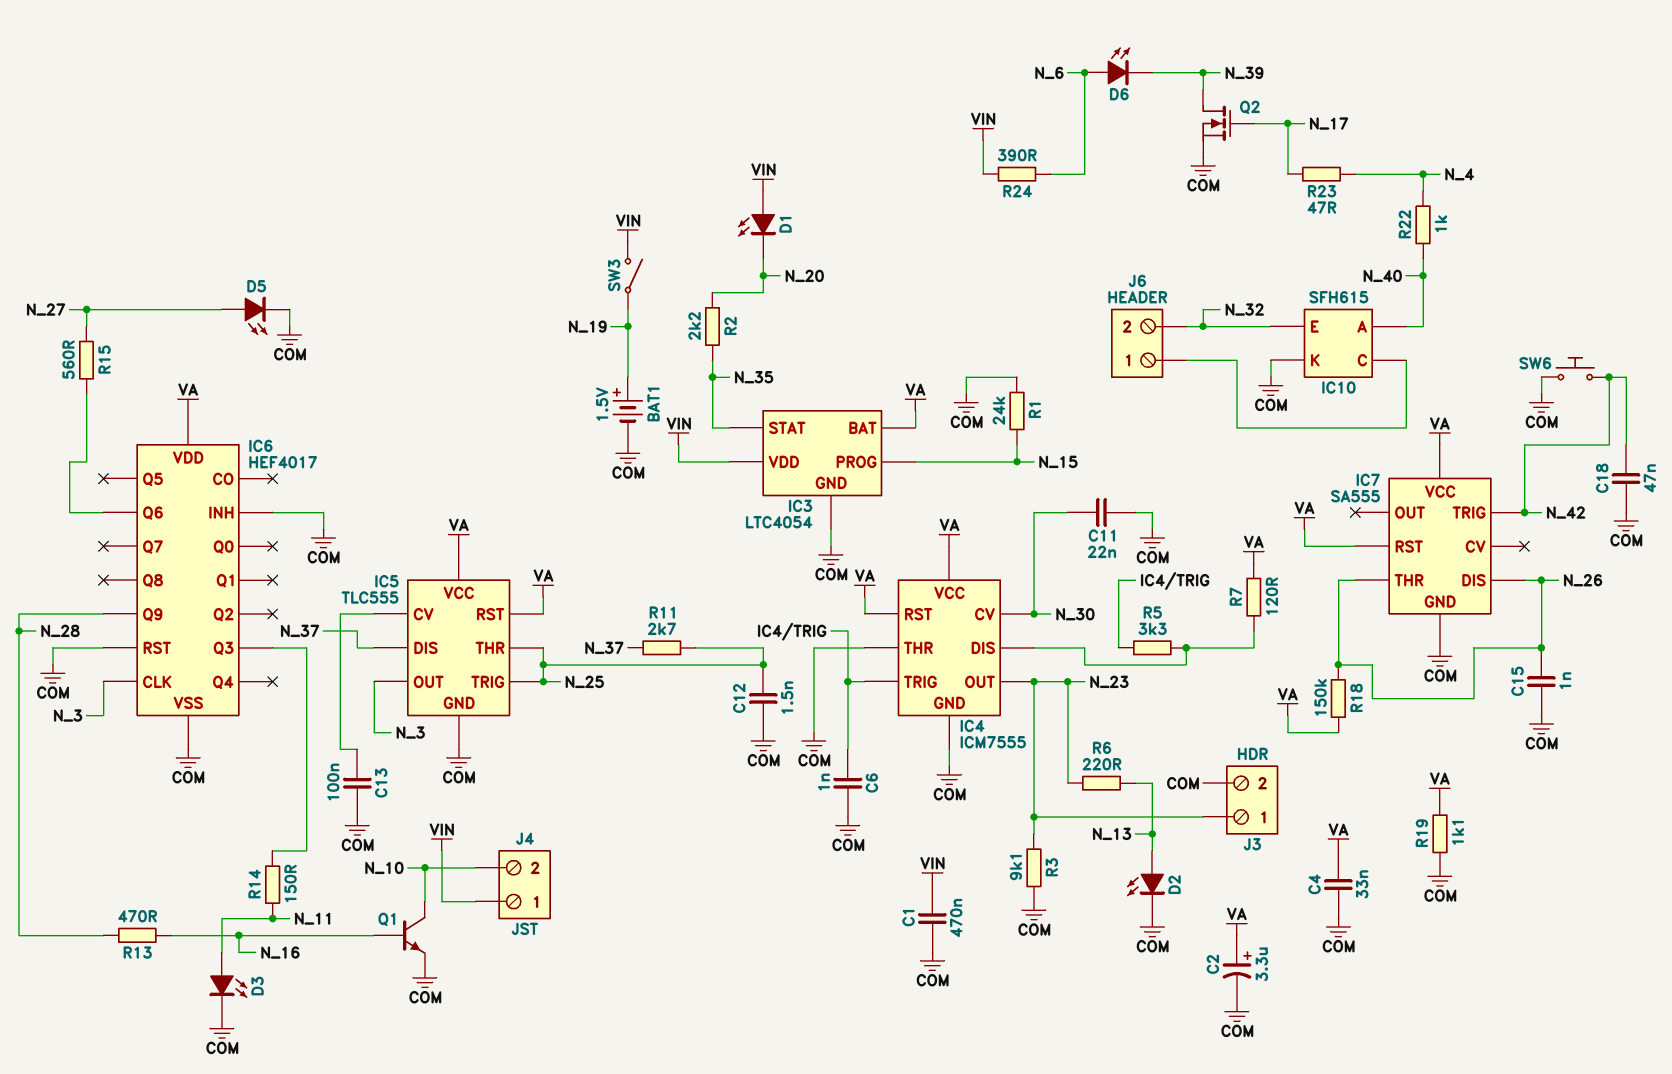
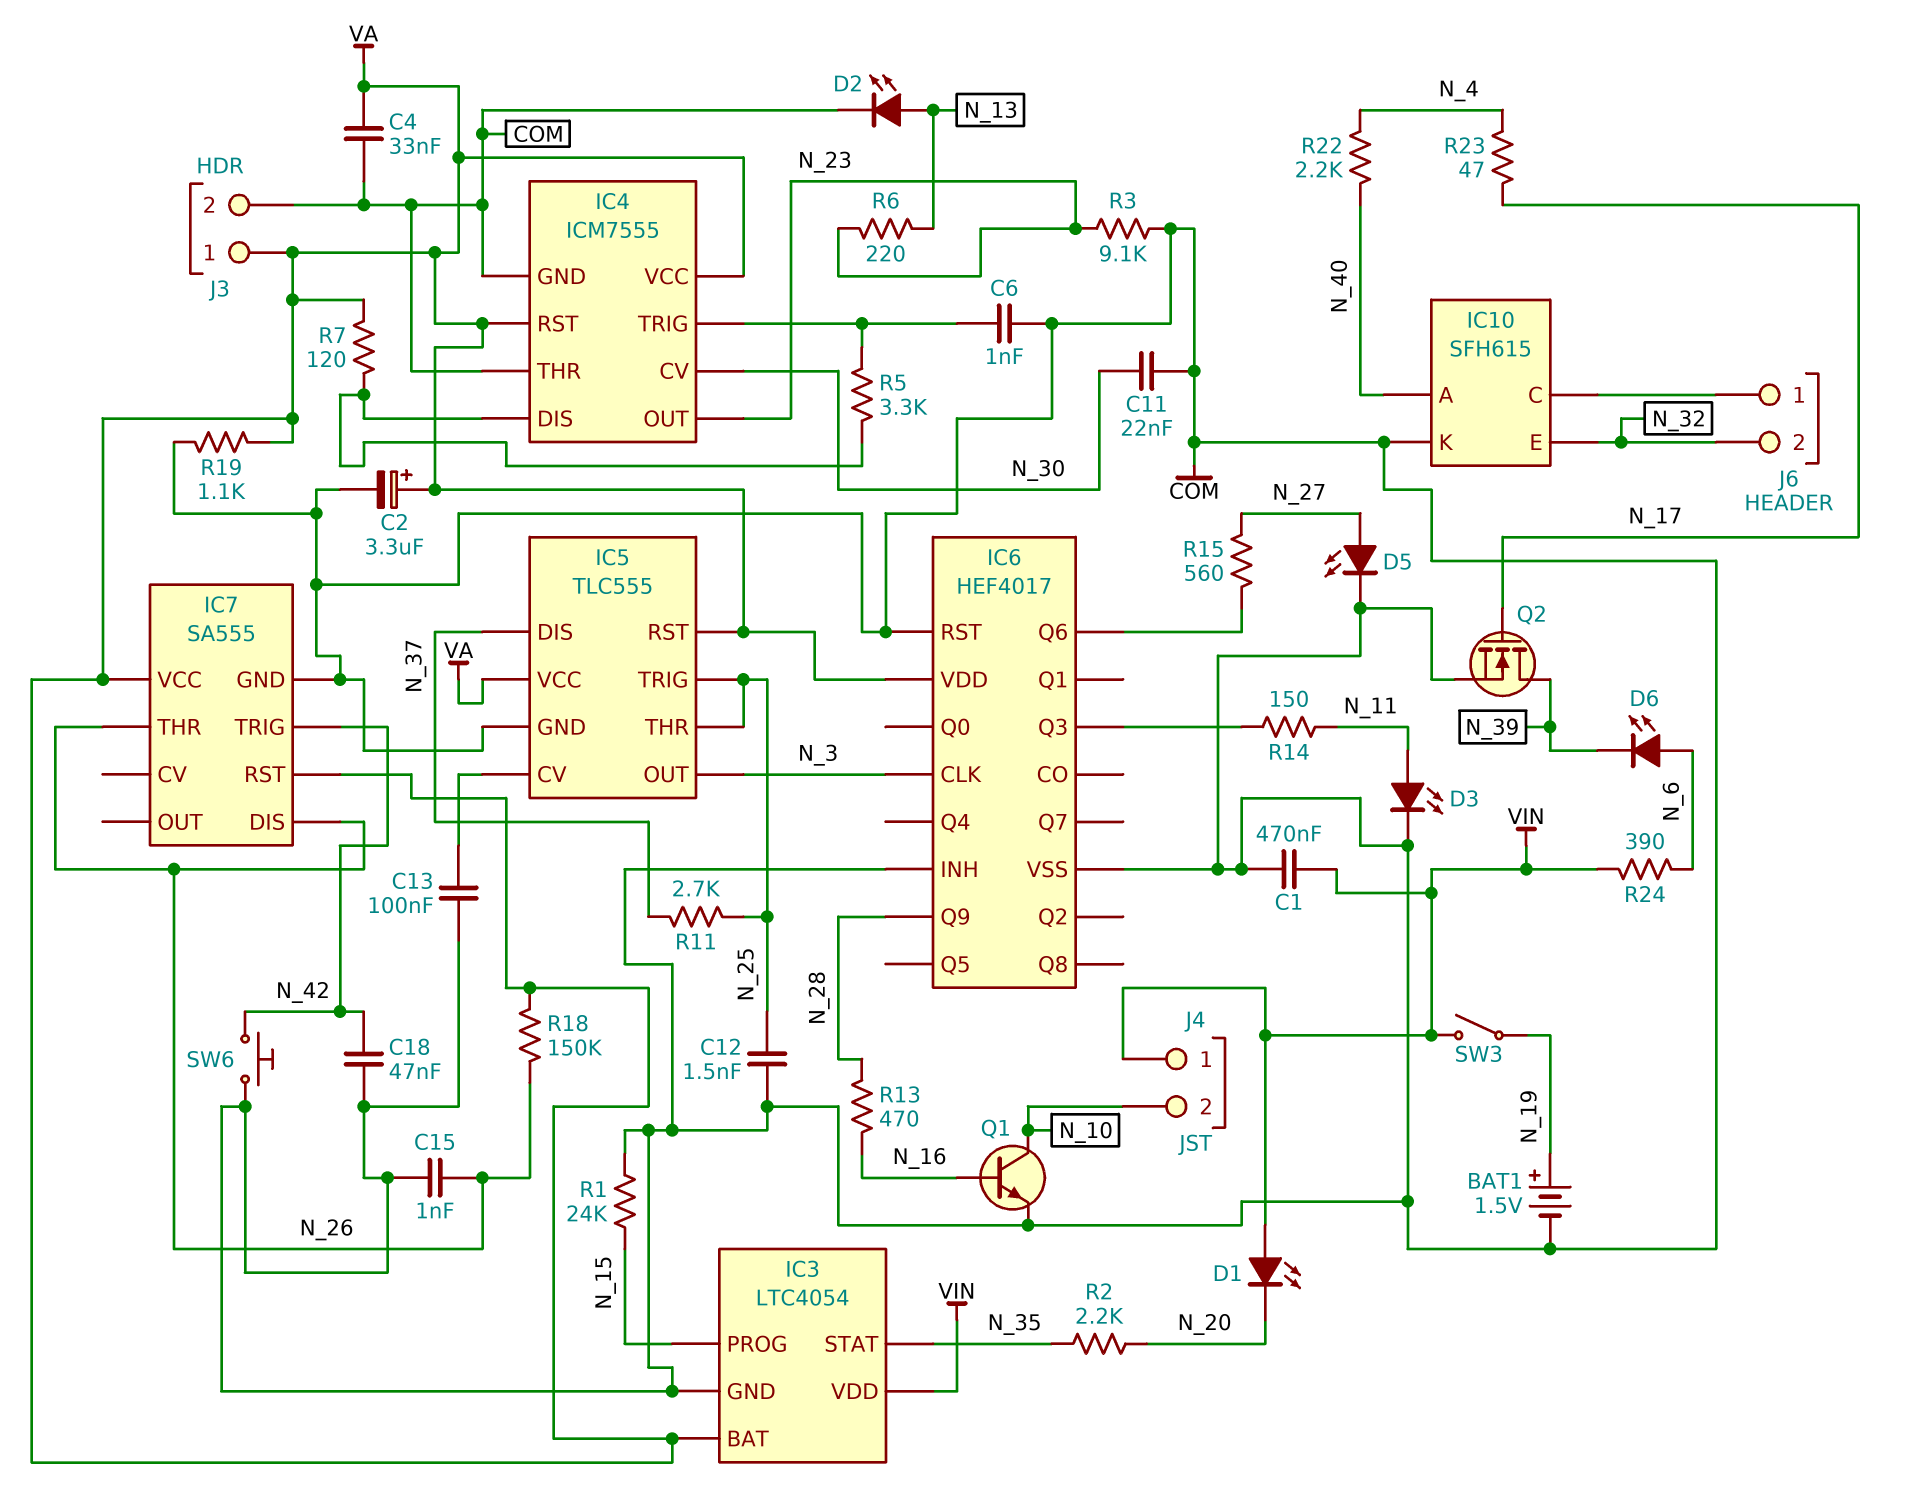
J3 pin 1: N_23 -> VA
R22: 1k (N_4, N_40) -> 2.2k (N_4, N_40)

